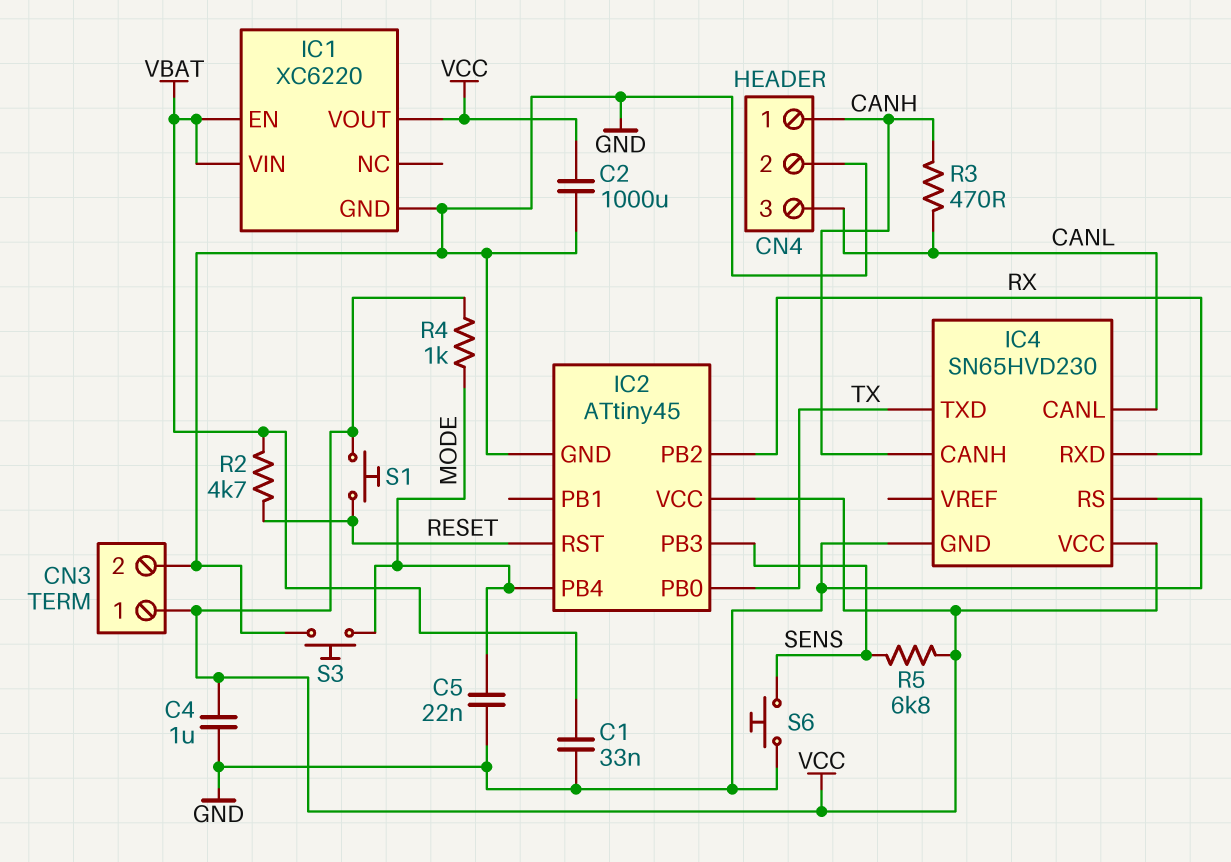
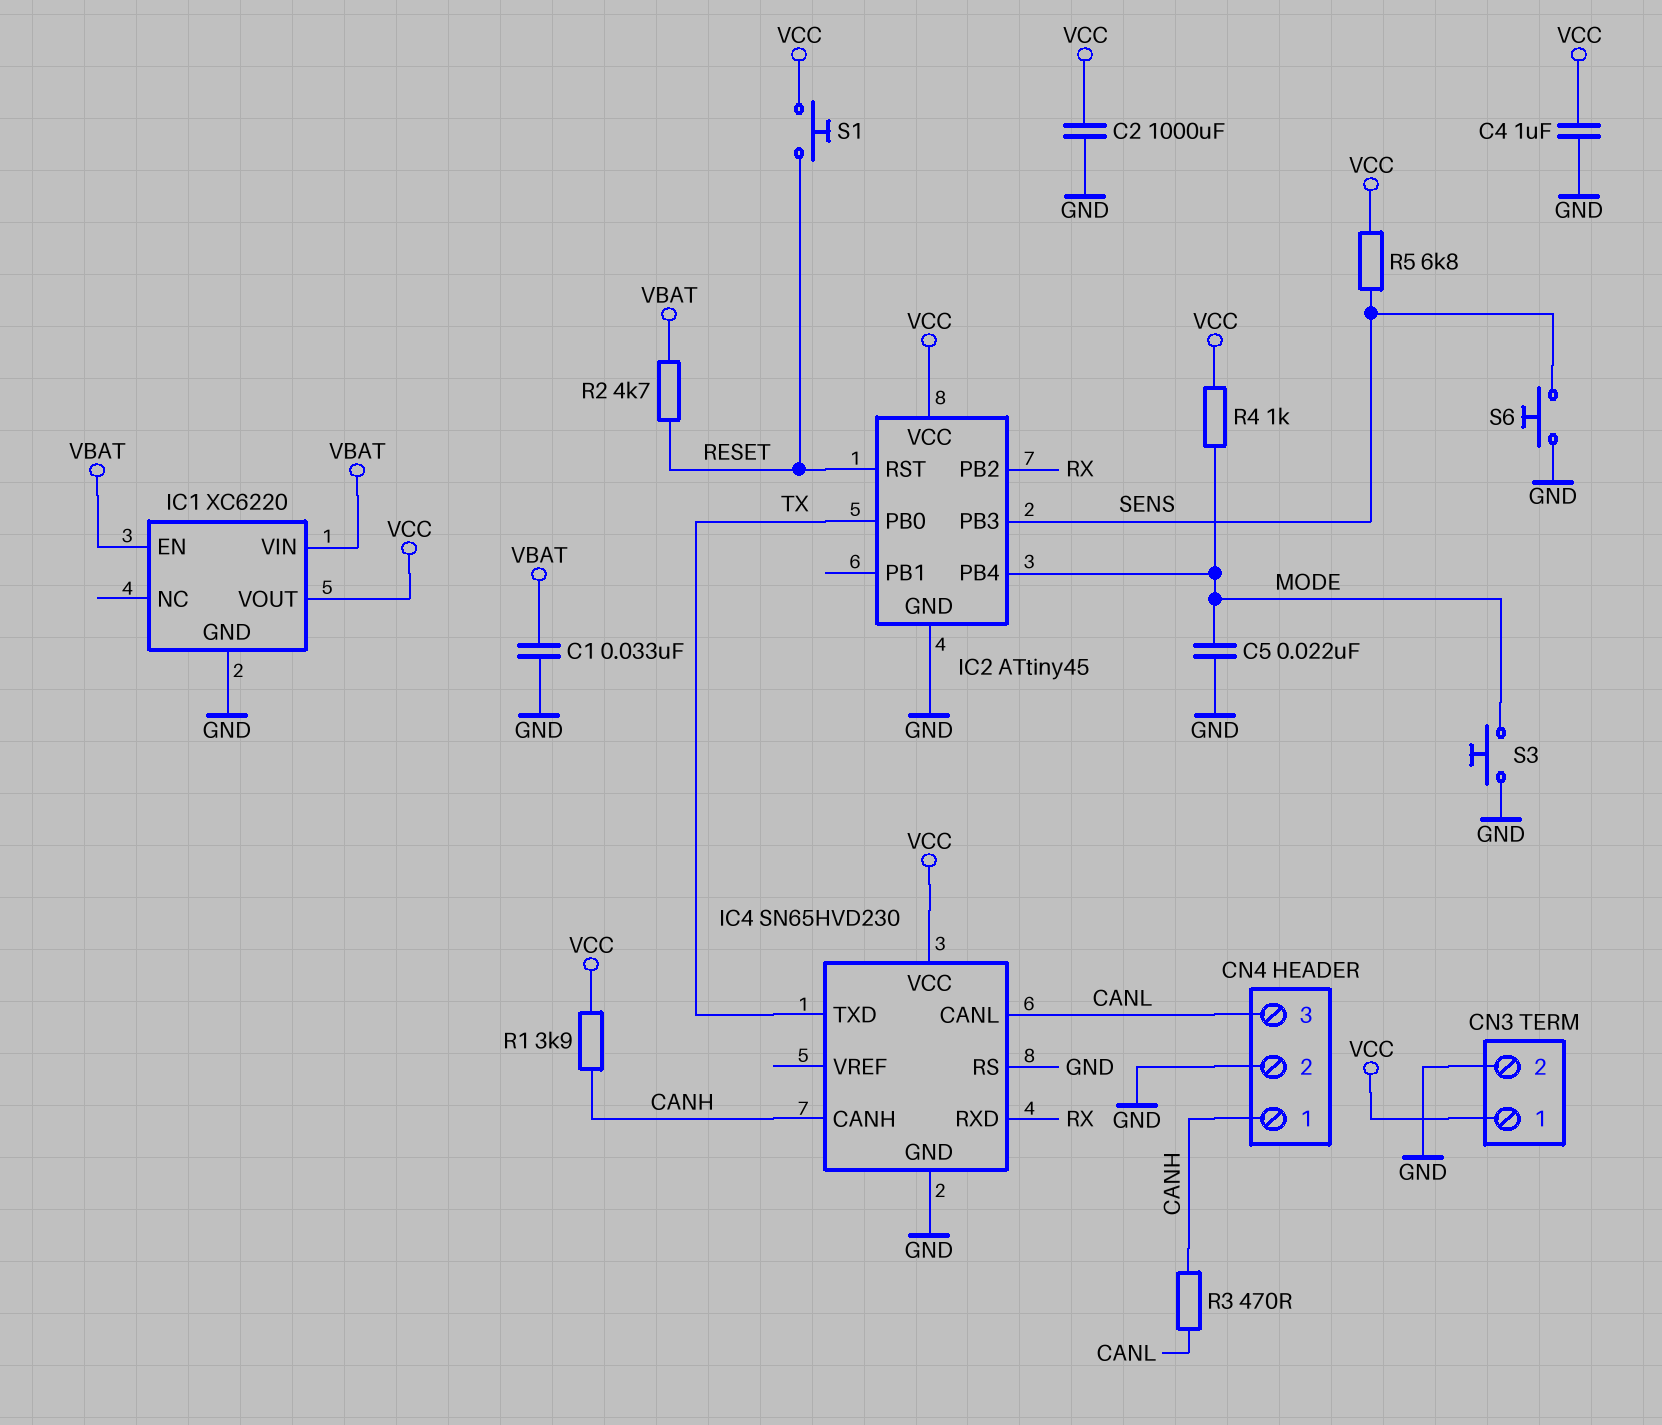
R1: none -> 3.9k (CANH, VCC)

